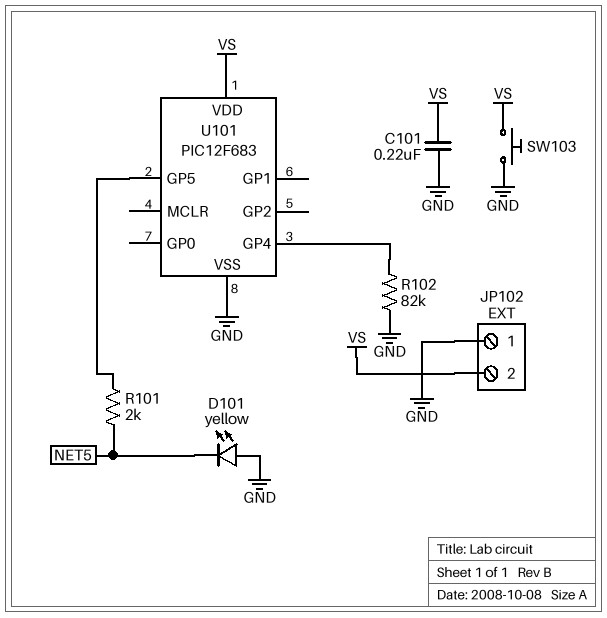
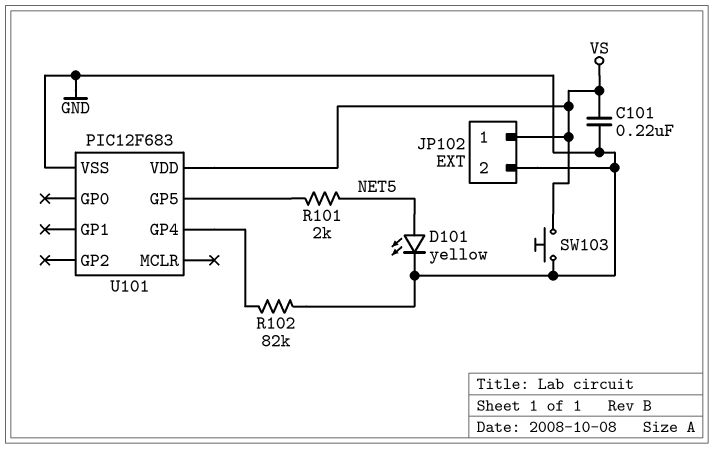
D101: LED yellow (A GND, K NET5) -> LED yellow (A NET5, K GND)
JP102 pin 1: GND -> VS
JP102 pin 2: VS -> GND

